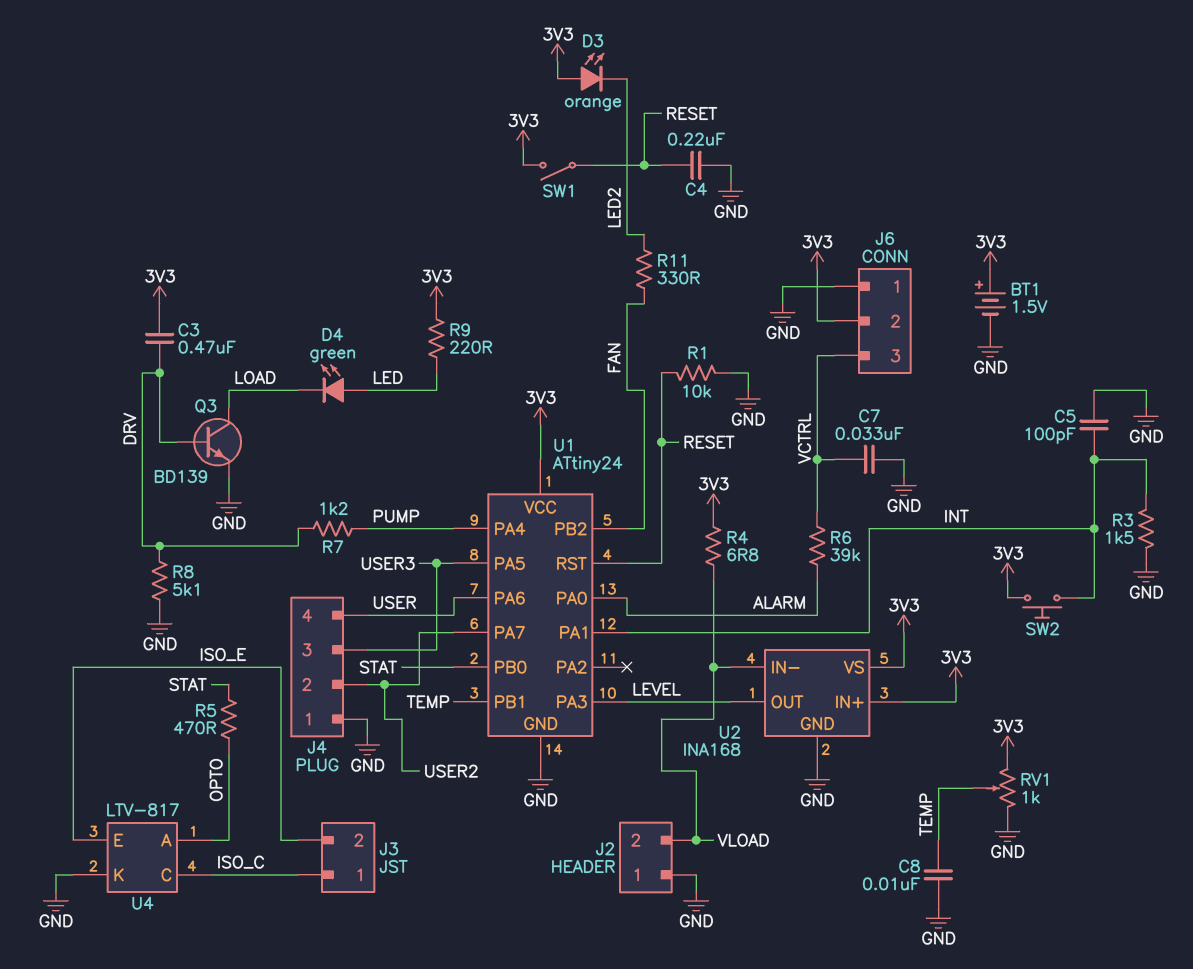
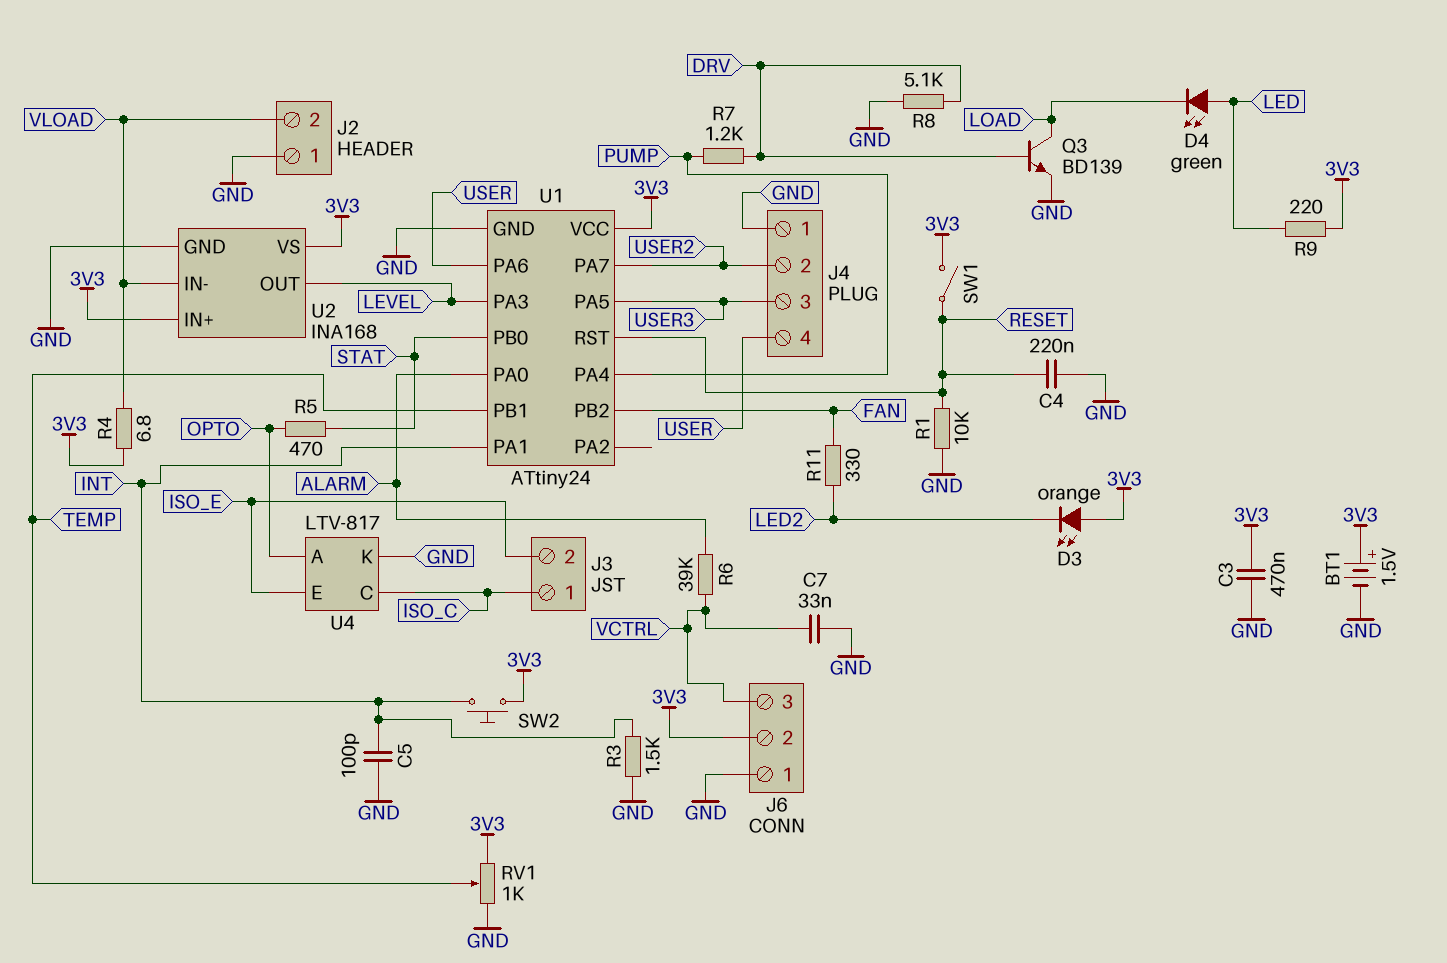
C3: 470nF (3V3, DRV) -> 470nF (3V3, GND)
C8: 10nF (GND, TEMP) -> none

